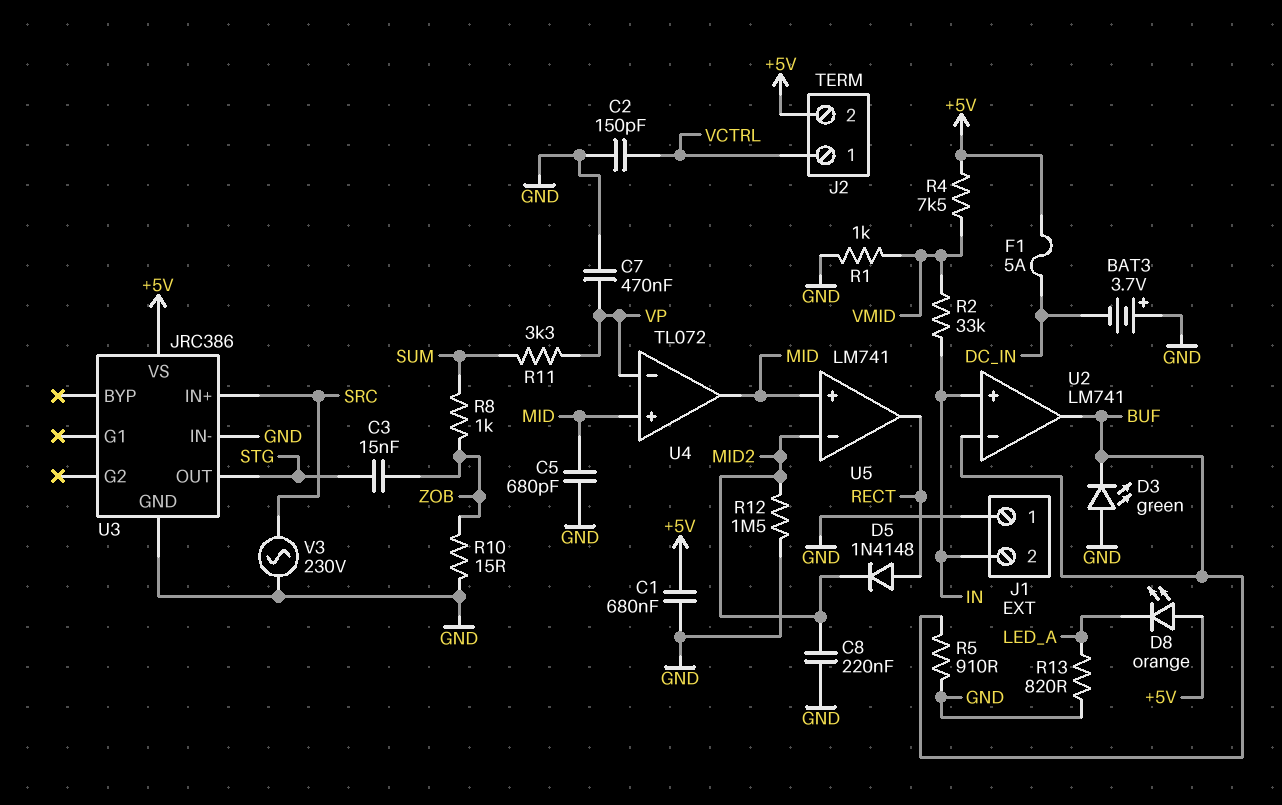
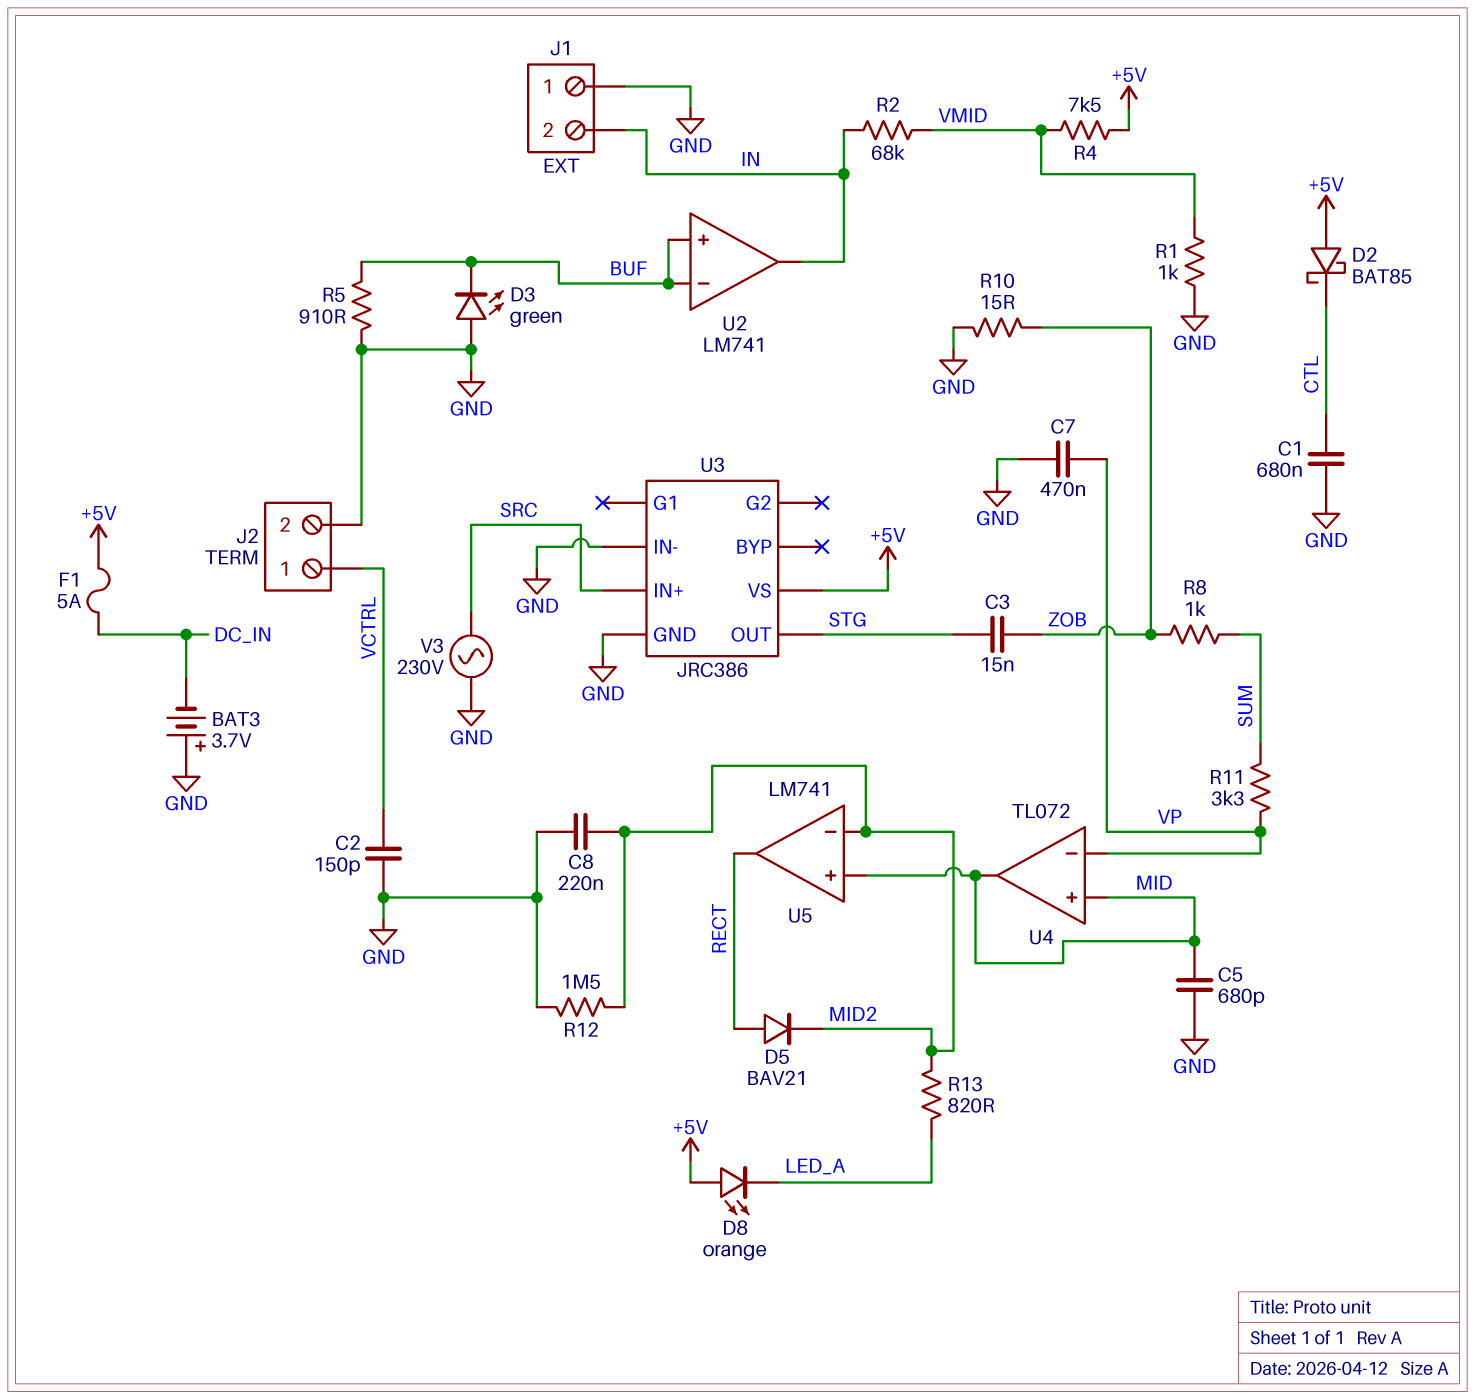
C1: 680nF (+5V, GND) -> 680nF (CTL, GND)
D2: none -> schottky BAT85 (A +5V, K CTL)
D5: diode 1N4148 (A RECT, K MID2) -> diode BAV21 (A RECT, K MID2)
J2 pin 2: +5V -> GND
R2: 33k (IN, VMID) -> 68k (IN, VMID)
R13: 820 (GND, LED_A) -> 820 (LED_A, MID2)
U2 pin in+: IN -> BUF
U2 pin out: BUF -> IN

